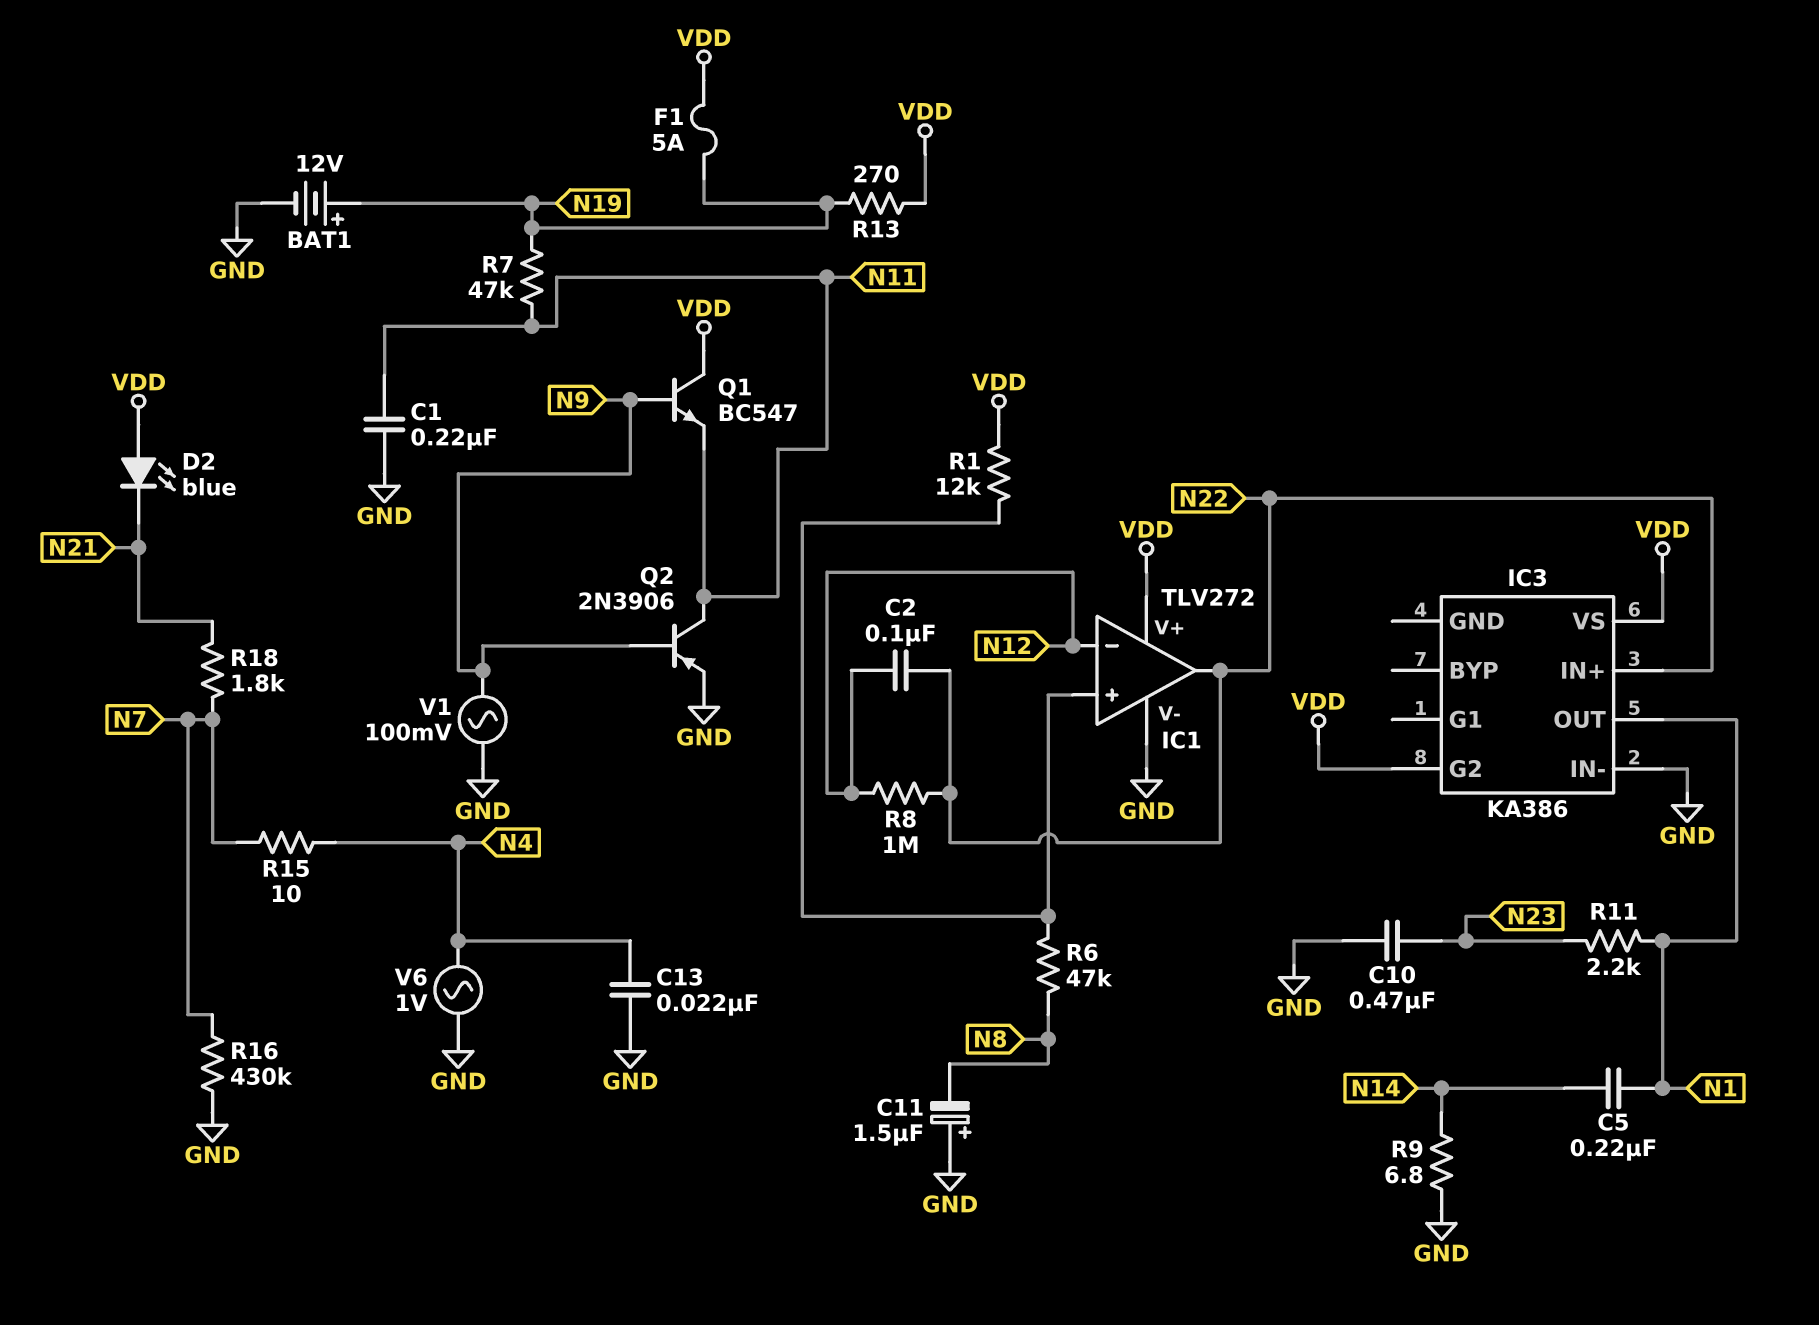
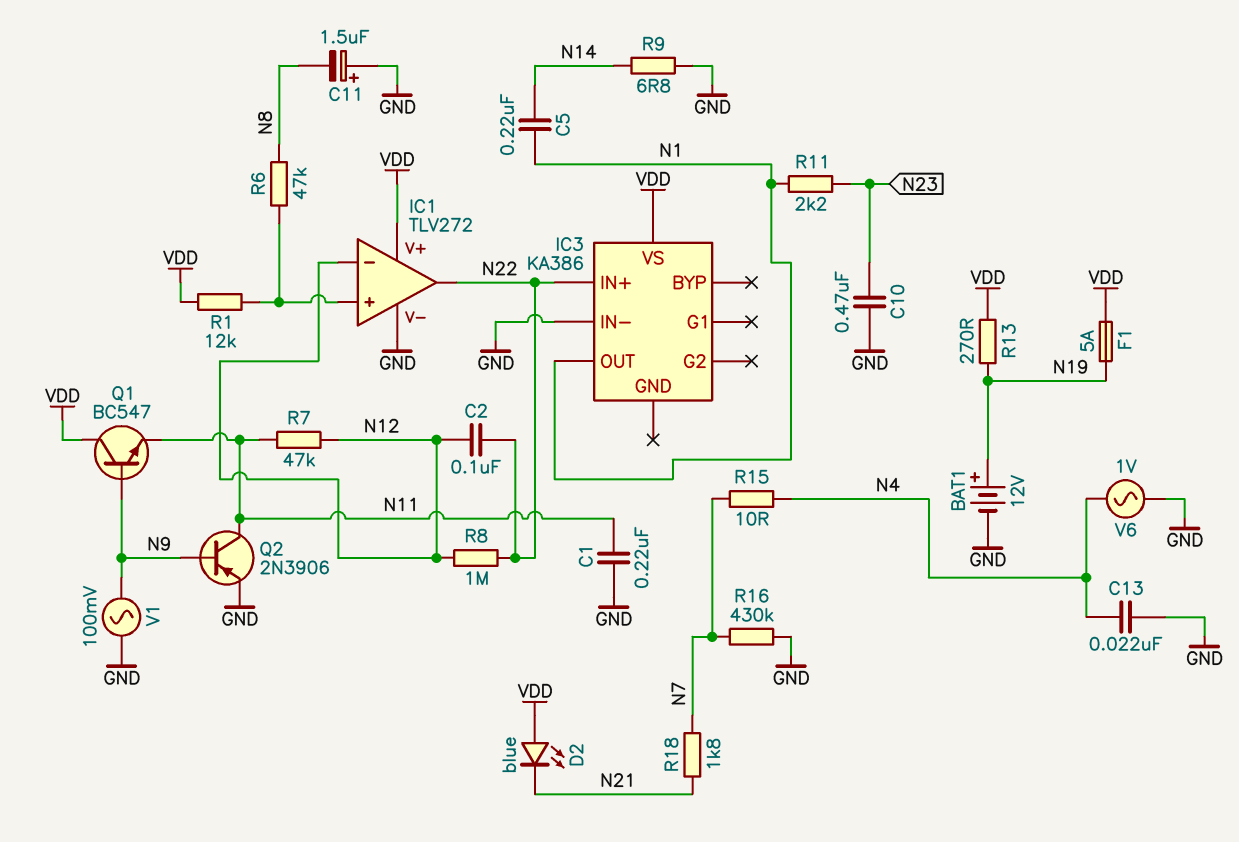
IC3 pin G2: VDD -> none
R7: 47k (N11, N19) -> 47k (N11, N12)

